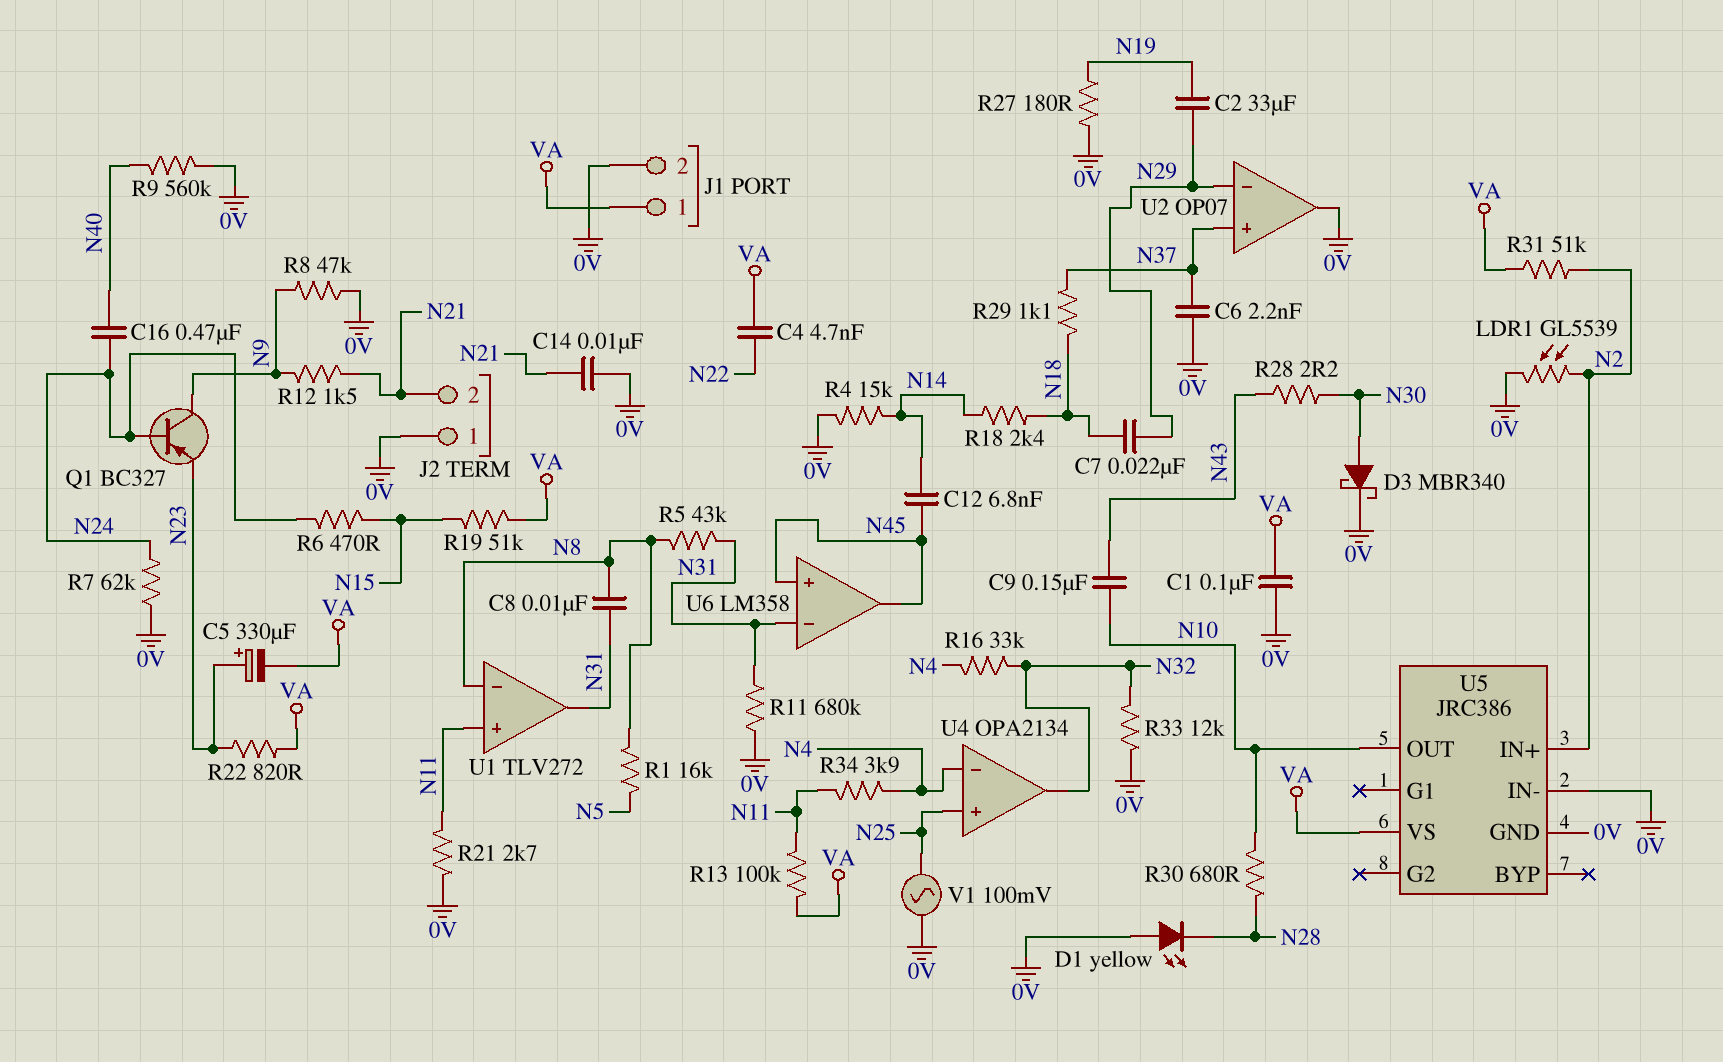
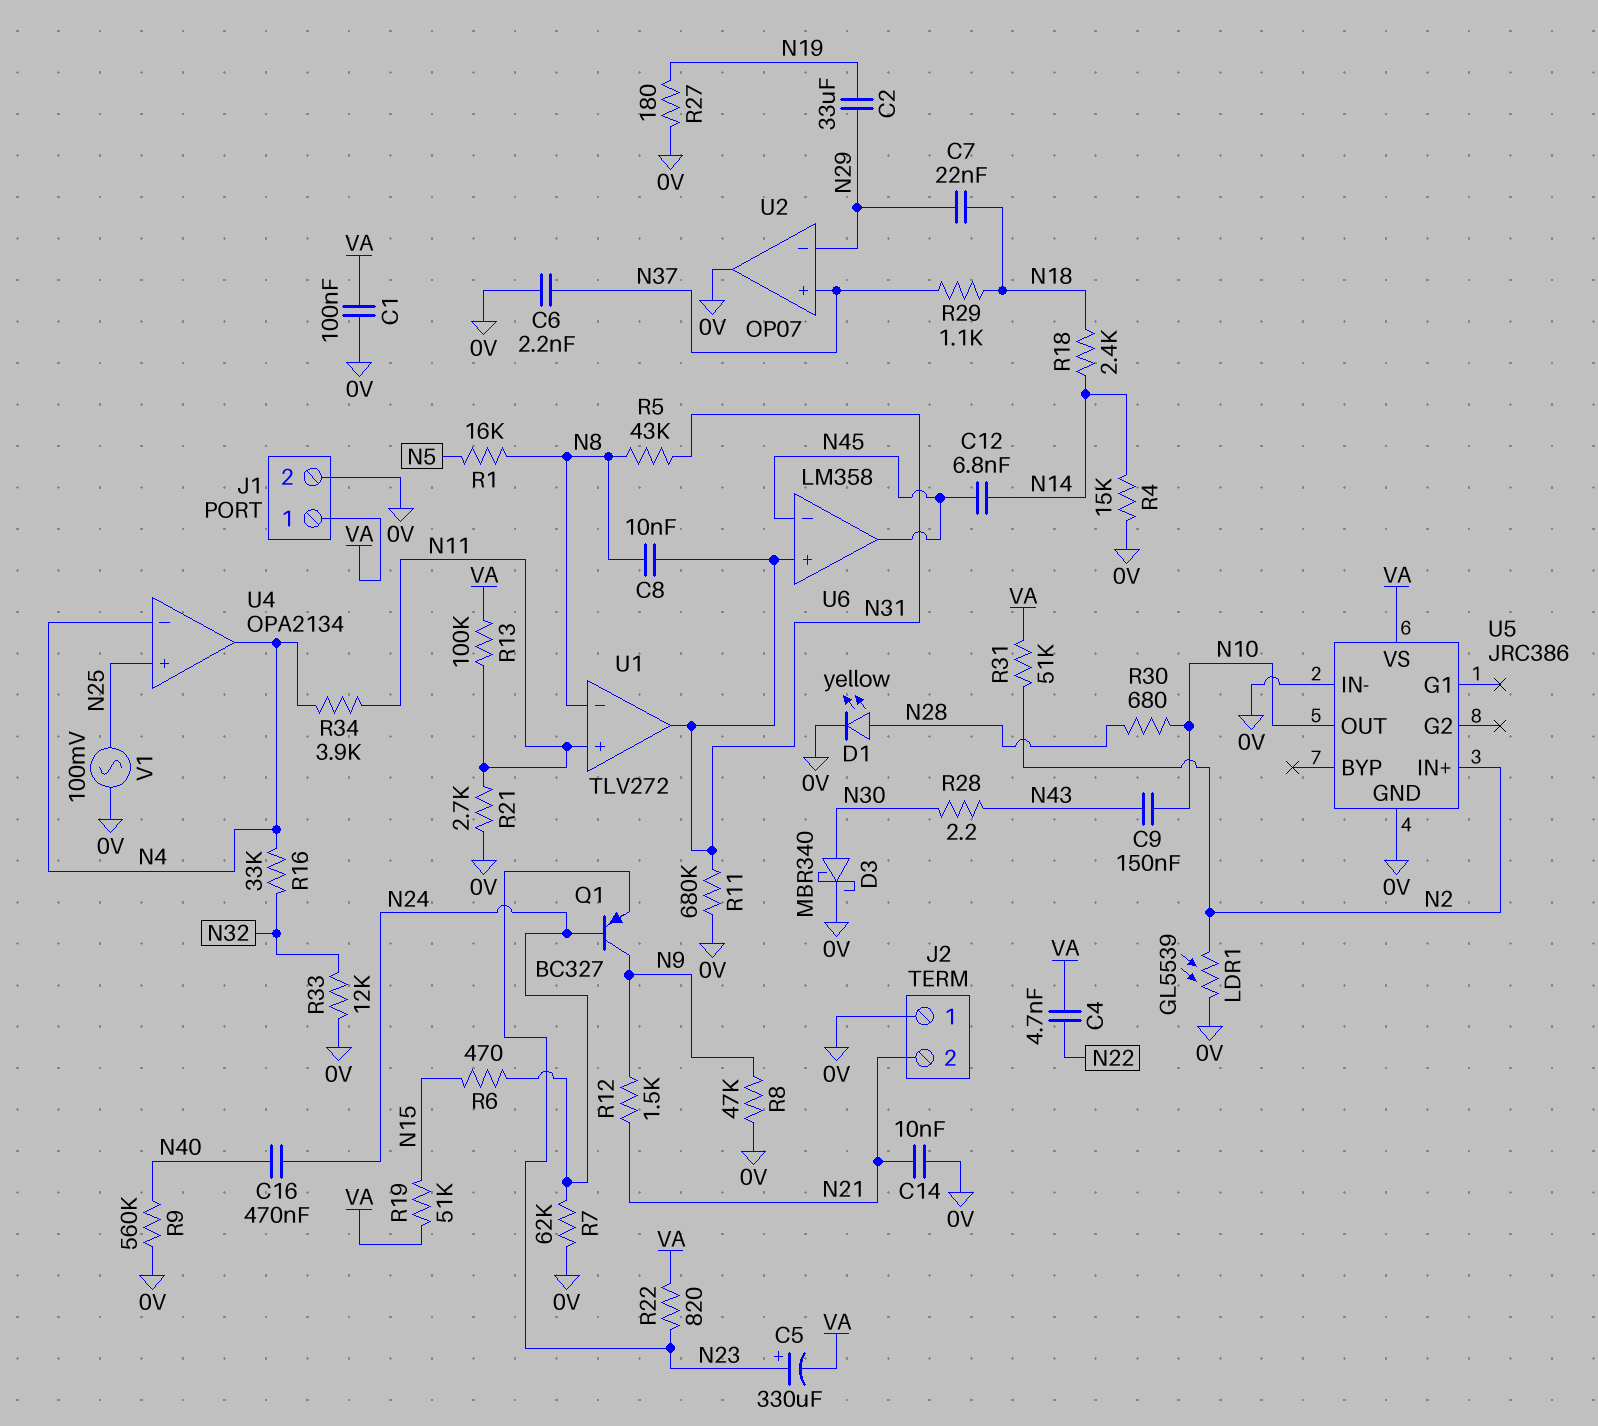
D1: LED yellow (A 0V, K N28) -> LED yellow (A N28, K 0V)
U4 pin out: N32 -> N4
U6 pin in+: N45 -> N31
U6 pin in-: N31 -> N45

